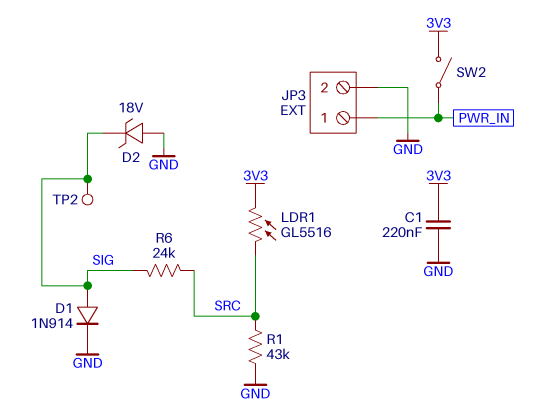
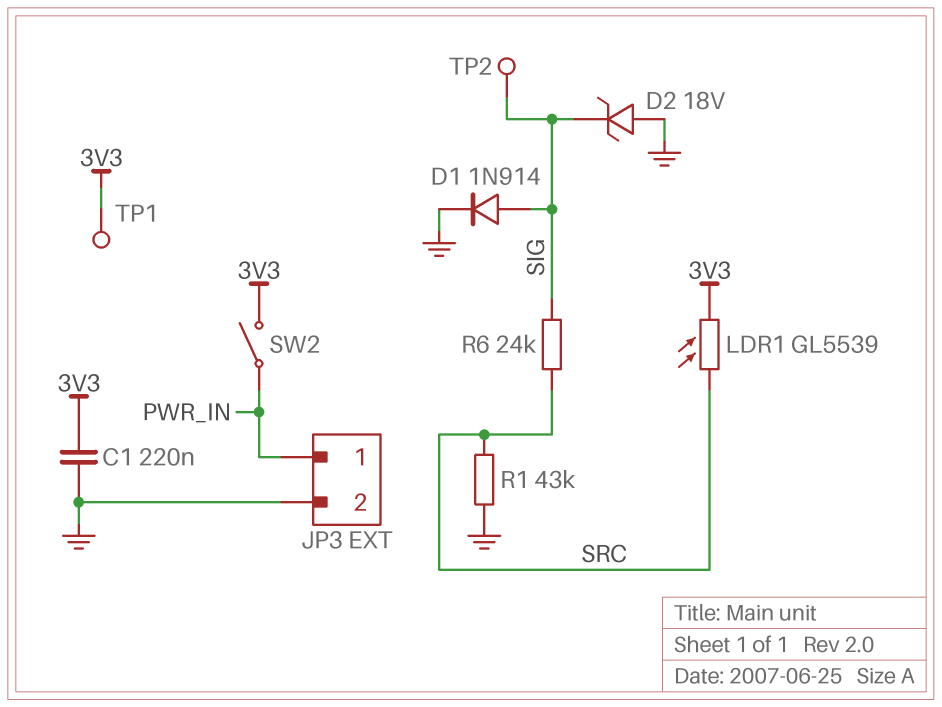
LDR1: GL5516 (3V3, SRC) -> GL5539 (3V3, SRC)
TP1: none -> test point (3V3)

